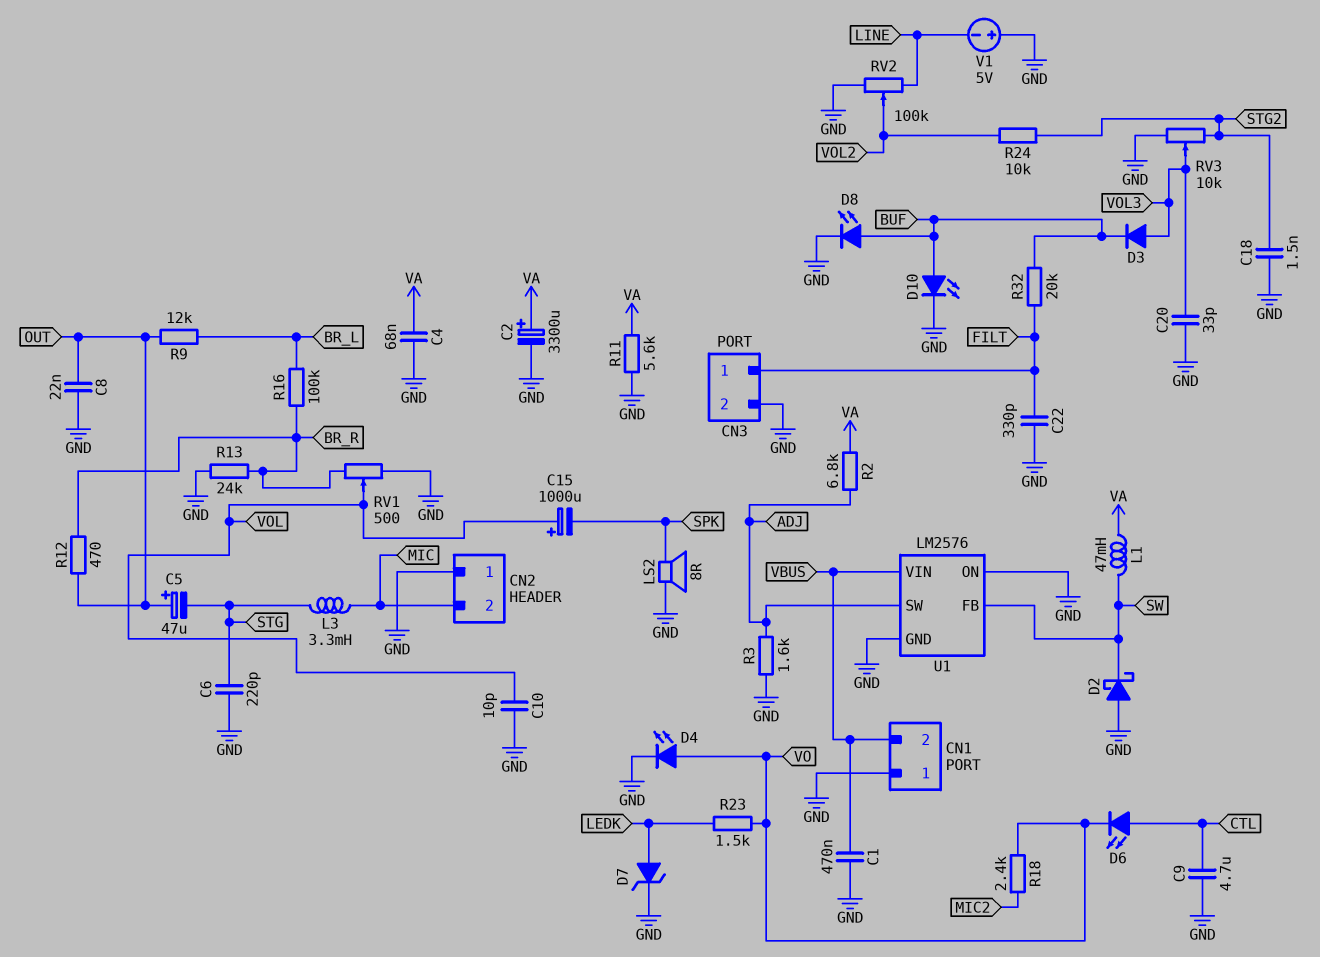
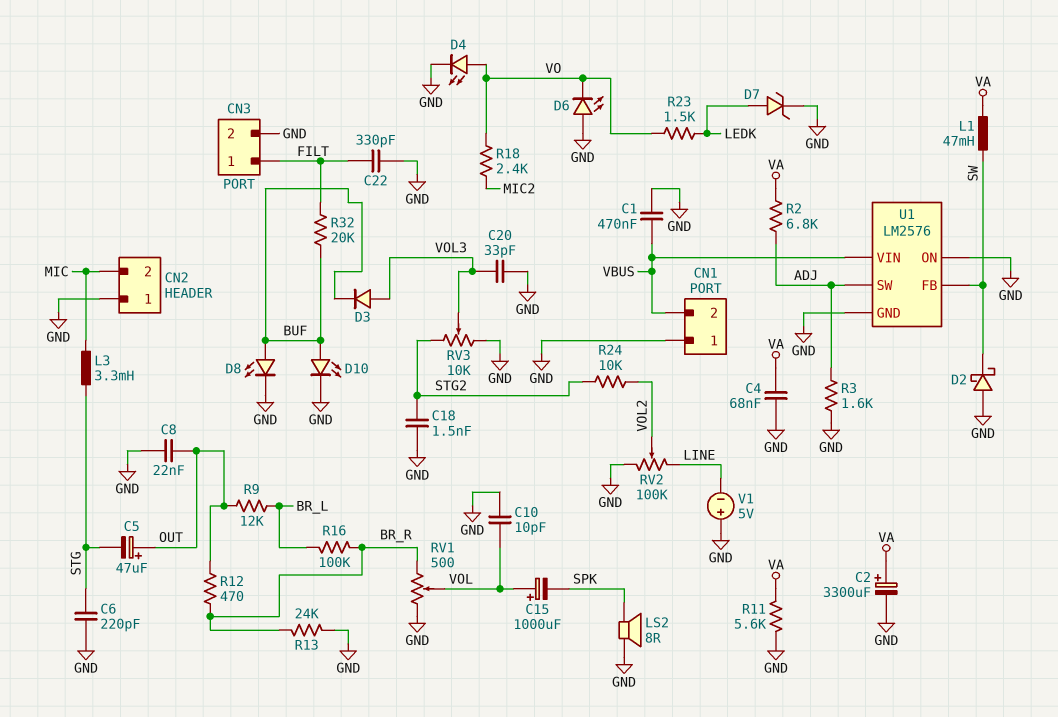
C9: 4.7uF (CTL, GND) -> none
D6: LED (A CTL, K VO) -> LED (A GND, K VO)

